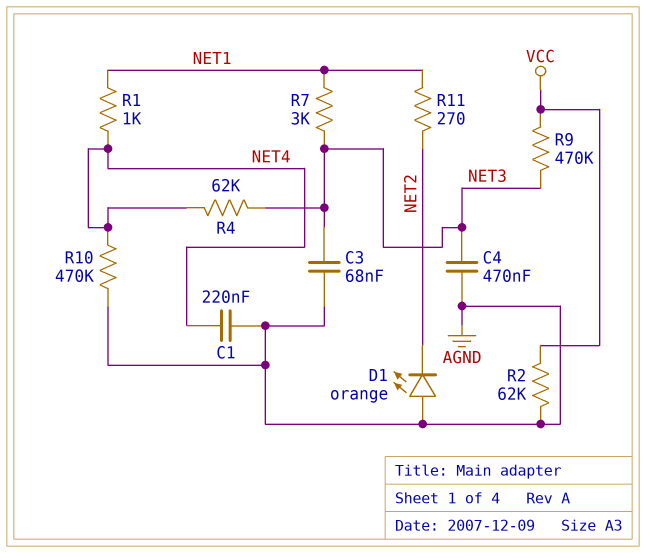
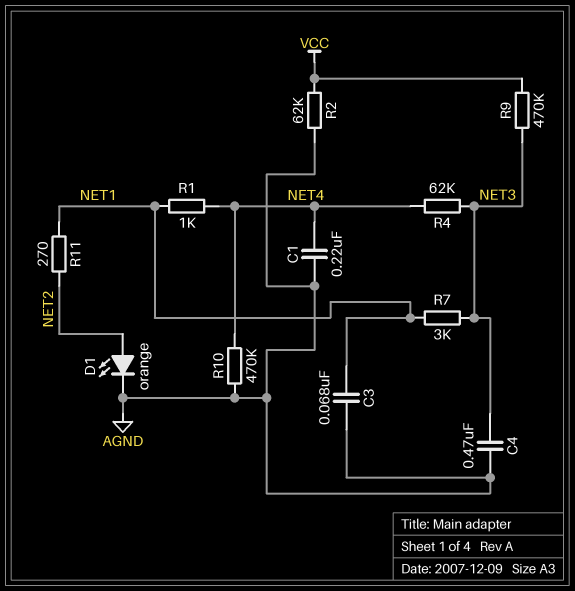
C3: 68nF (AGND, NET3) -> 68nF (AGND, NET1)
D1: LED orange (A AGND, K NET2) -> LED orange (A NET2, K AGND)

